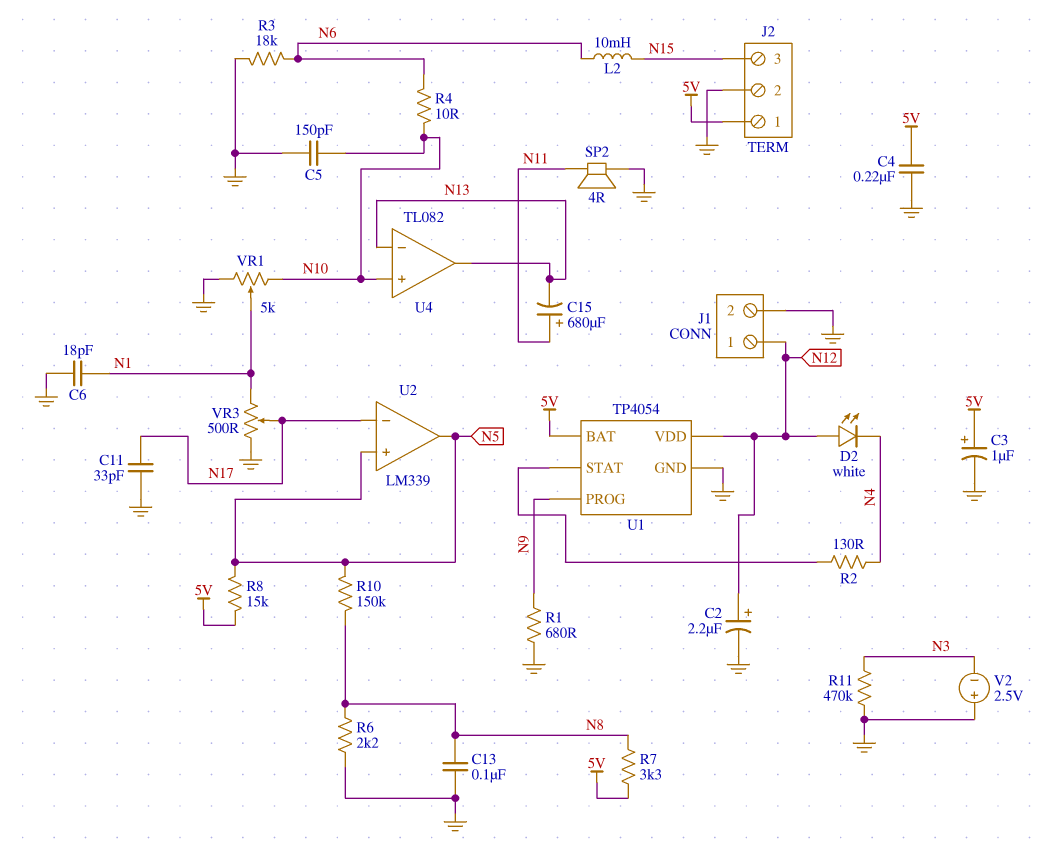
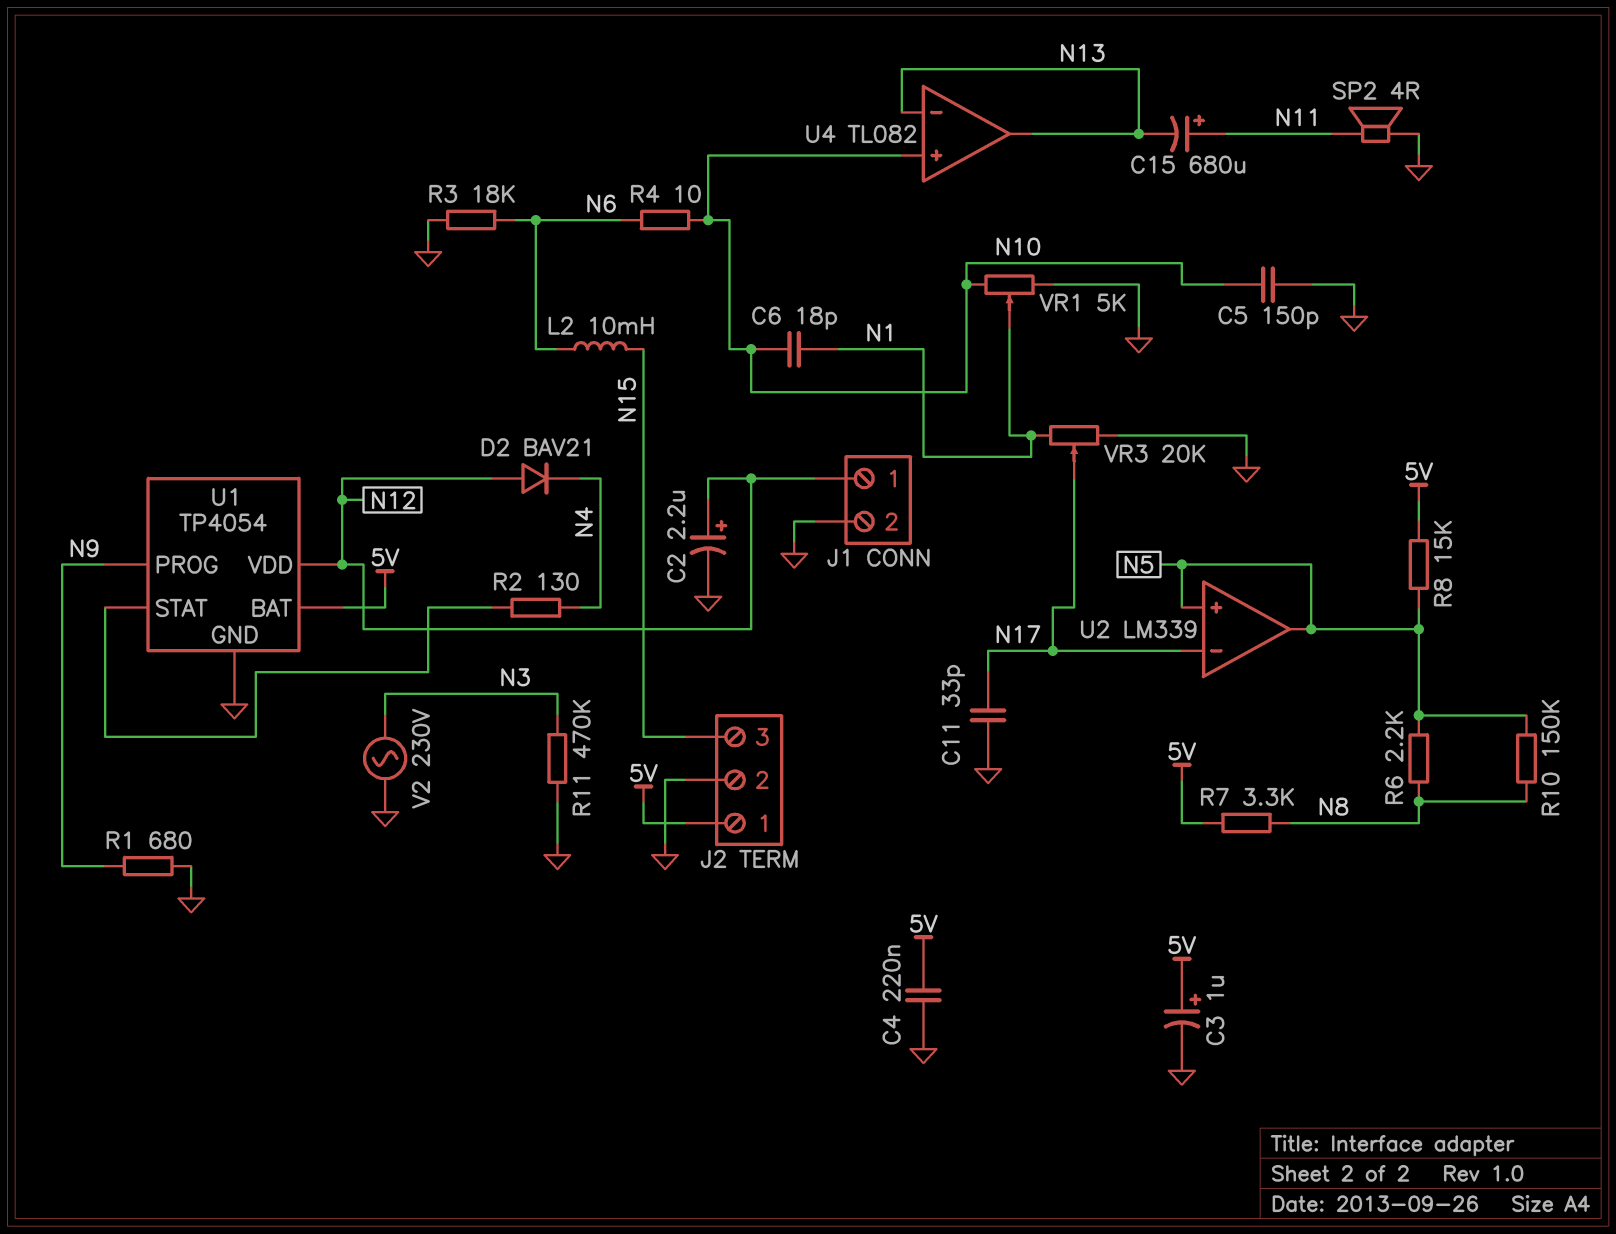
C6: 18pF (GND, N1) -> 18pF (N1, N10)
C13: 100nF (GND, N8) -> none
D2: LED white (A N12, K N4) -> diode BAV21 (A N12, K N4)
R6: 2.2k (GND, N8) -> 2.2k (N5, N8)
V2: 2.5V (plus GND, minus N3) -> AC 230V (GND, N3)
VR3: 500 (GND, N1, wiper N17) -> 20k (GND, N1, wiper N17)

